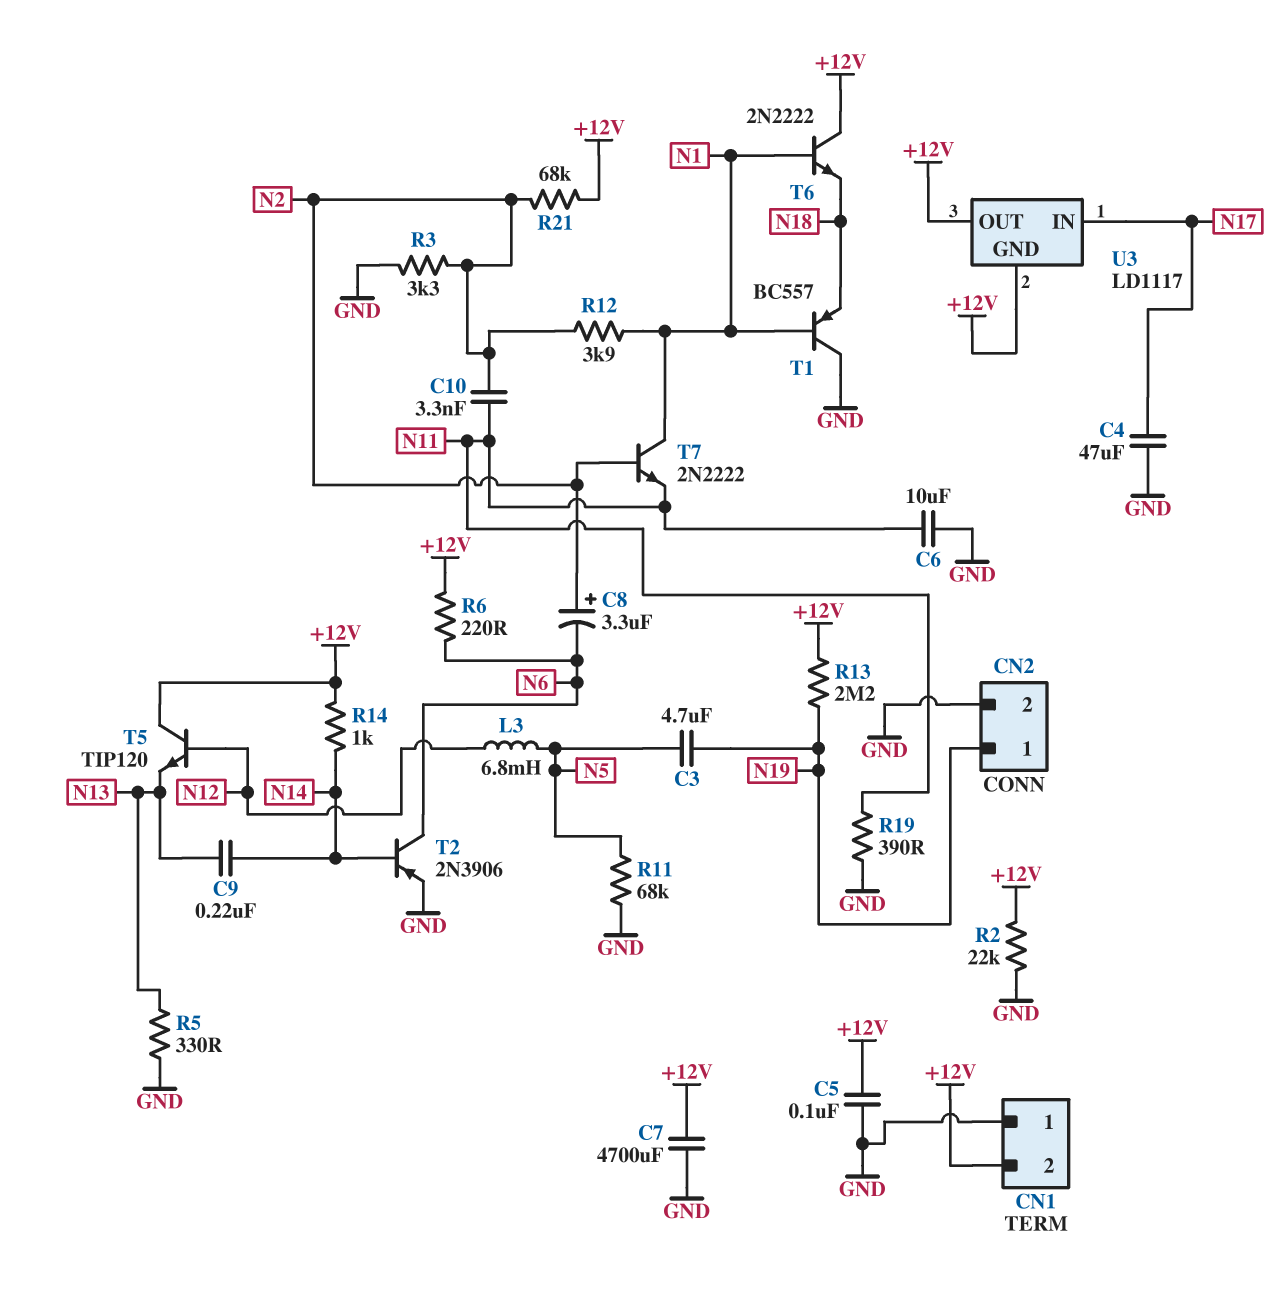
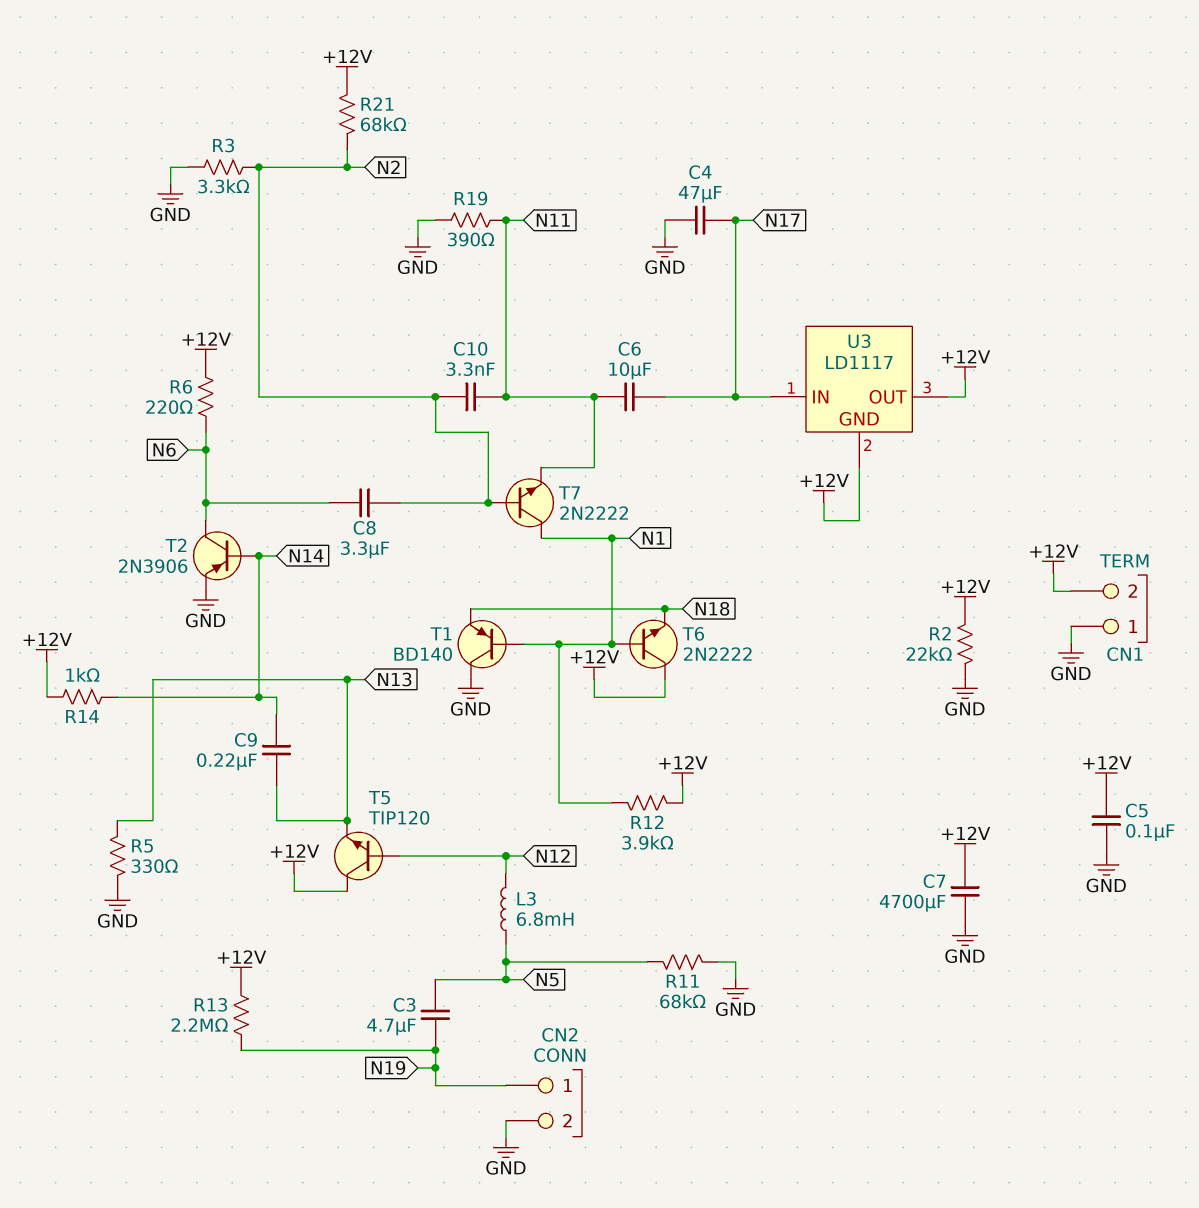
C6: 10uF (GND, N11) -> 10uF (N11, N17)
C8: 3.3uF (plus N2, minus N6) -> 3.3uF (N2, N6)
R12: 3.9k (N1, N2) -> 3.9k (+12V, N1)
T1: PNP BC557 (B N1, C GND, E N18) -> PNP BD140 (B N1, C GND, E N18)

